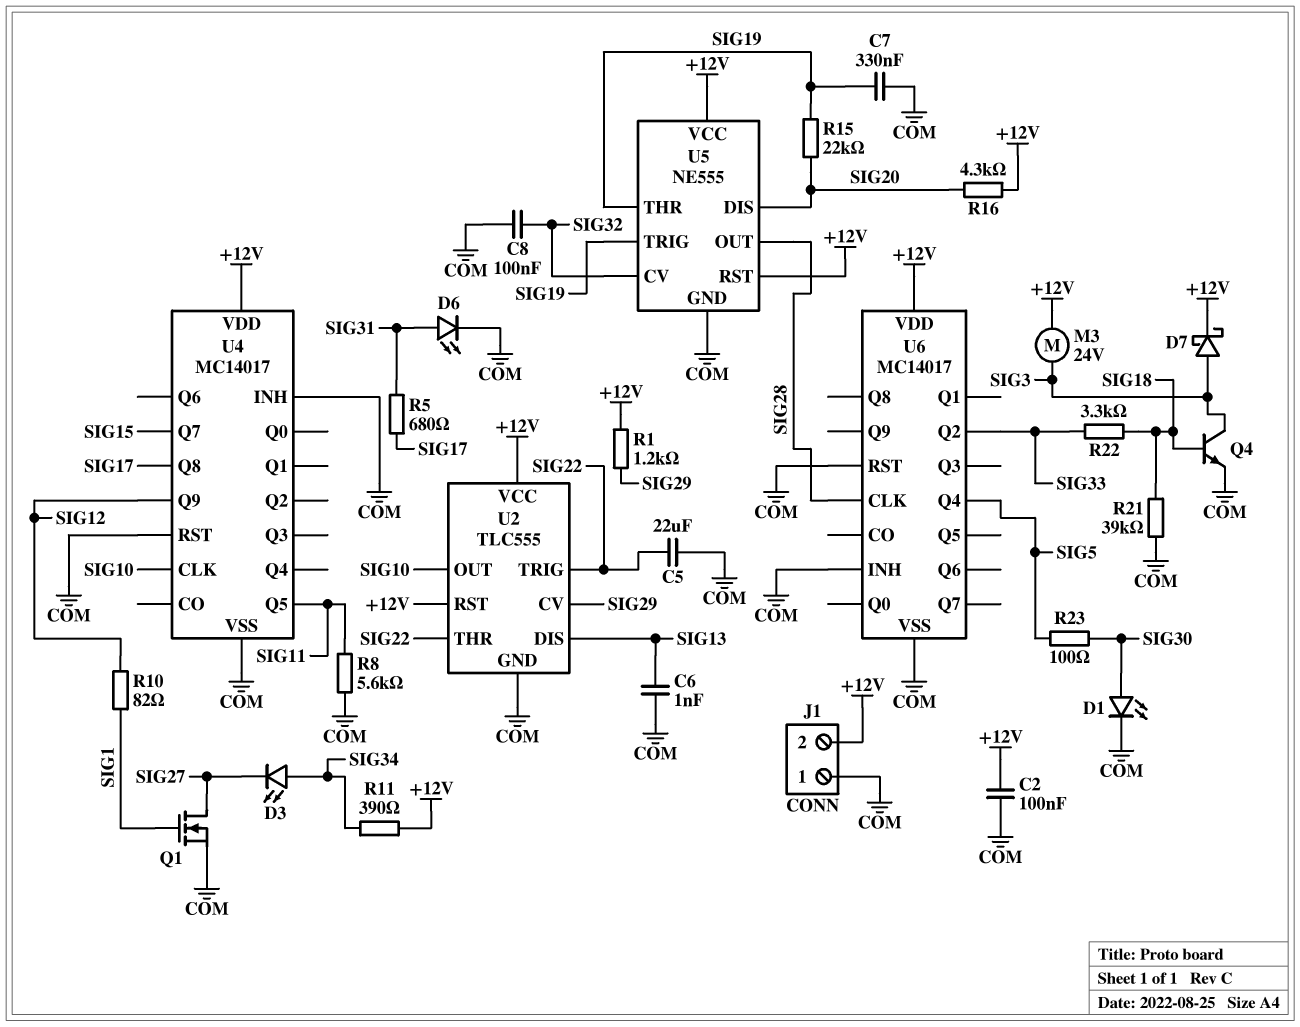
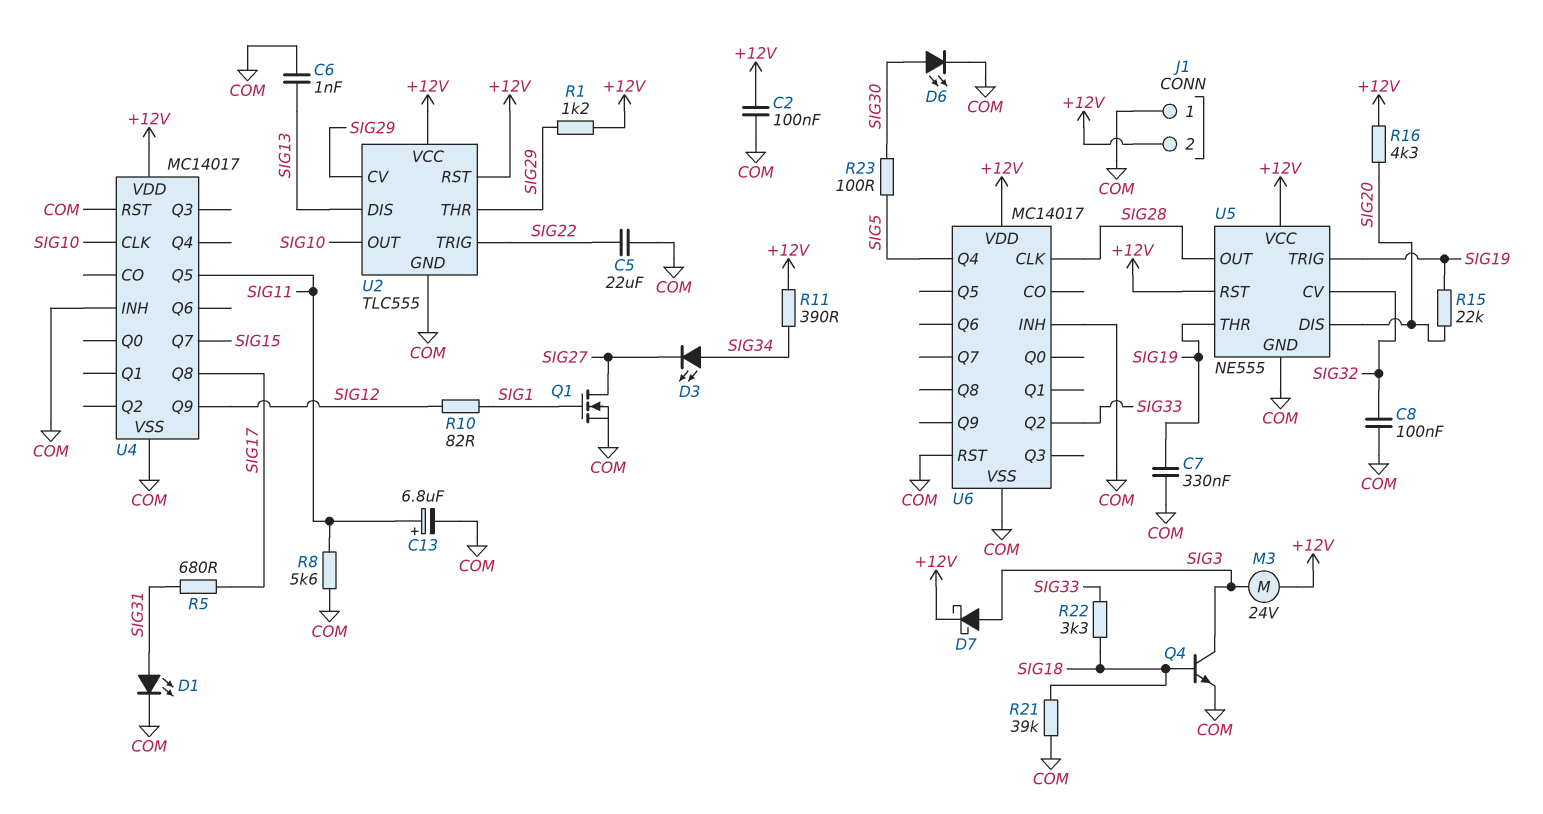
C13: none -> 6.8uF (plus SIG11, minus COM)
D1: LED (A SIG30, K COM) -> LED (A SIG31, K COM)
D6: LED (A SIG31, K COM) -> LED (A SIG30, K COM)
U2 pin THR: SIG22 -> SIG29

